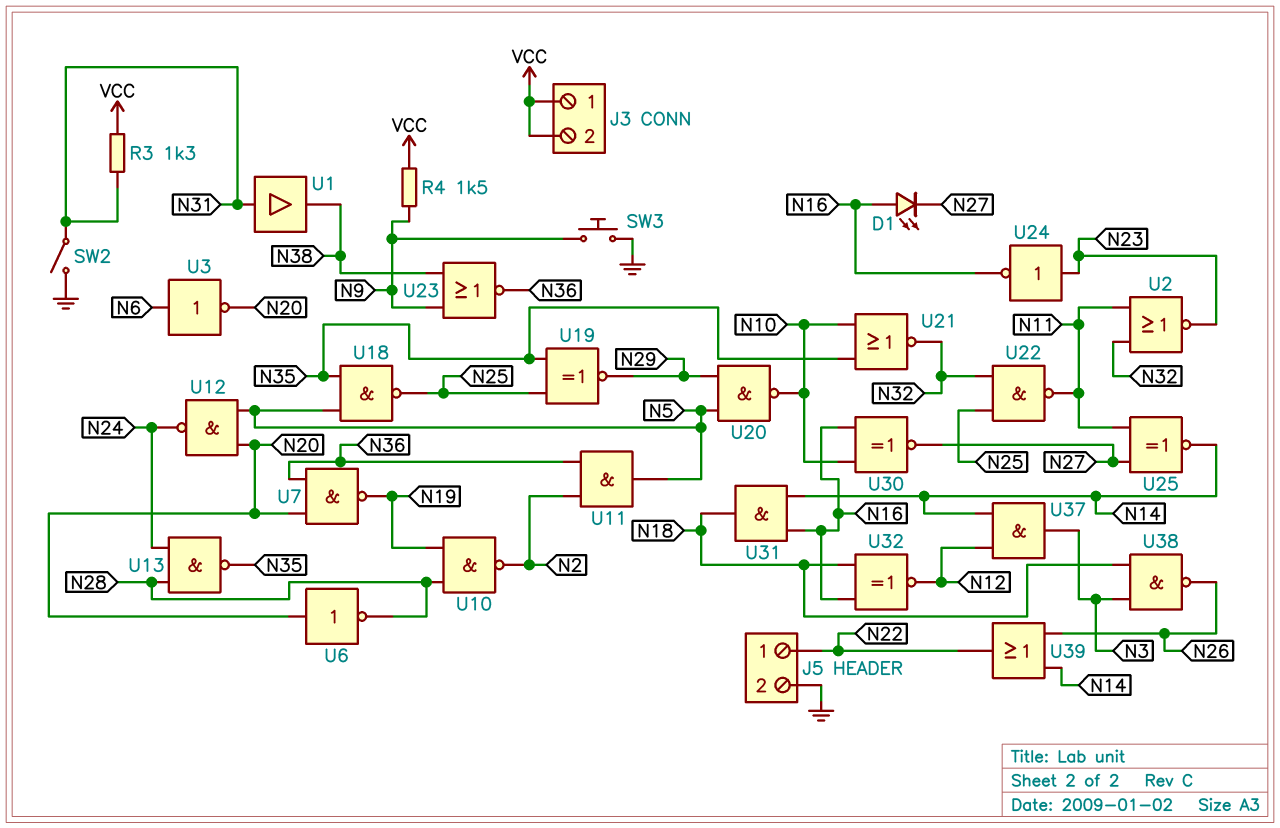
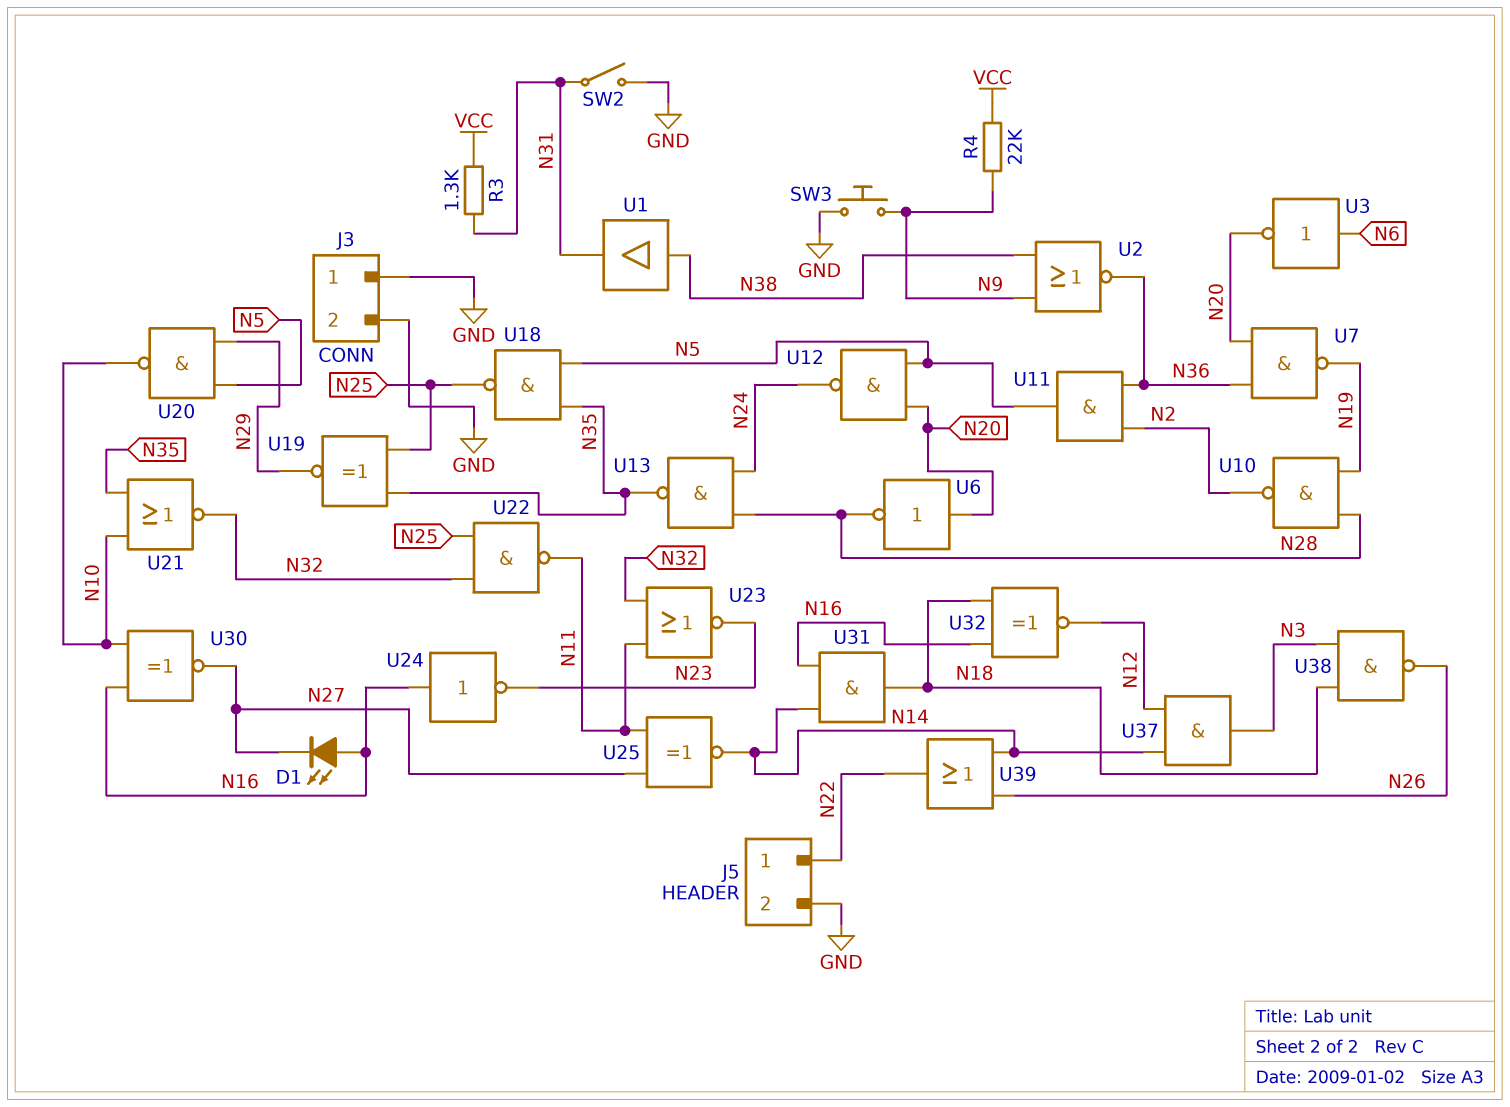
J3 pin 1: VCC -> GND
J3 pin 2: VCC -> GND
R4: 1.5k (N9, VCC) -> 22k (N9, VCC)
U1: buffer (in N31, out N38) -> buffer (in N38, out N31)
U2: NOR (in N11, in N32, out N23) -> NOR (in N9, in N38, out N36)
U23: NOR (in N9, in N38, out N36) -> NOR (in N11, in N32, out N23)
U24: NOT (in N23, out N16) -> NOT (in N16, out N23)

